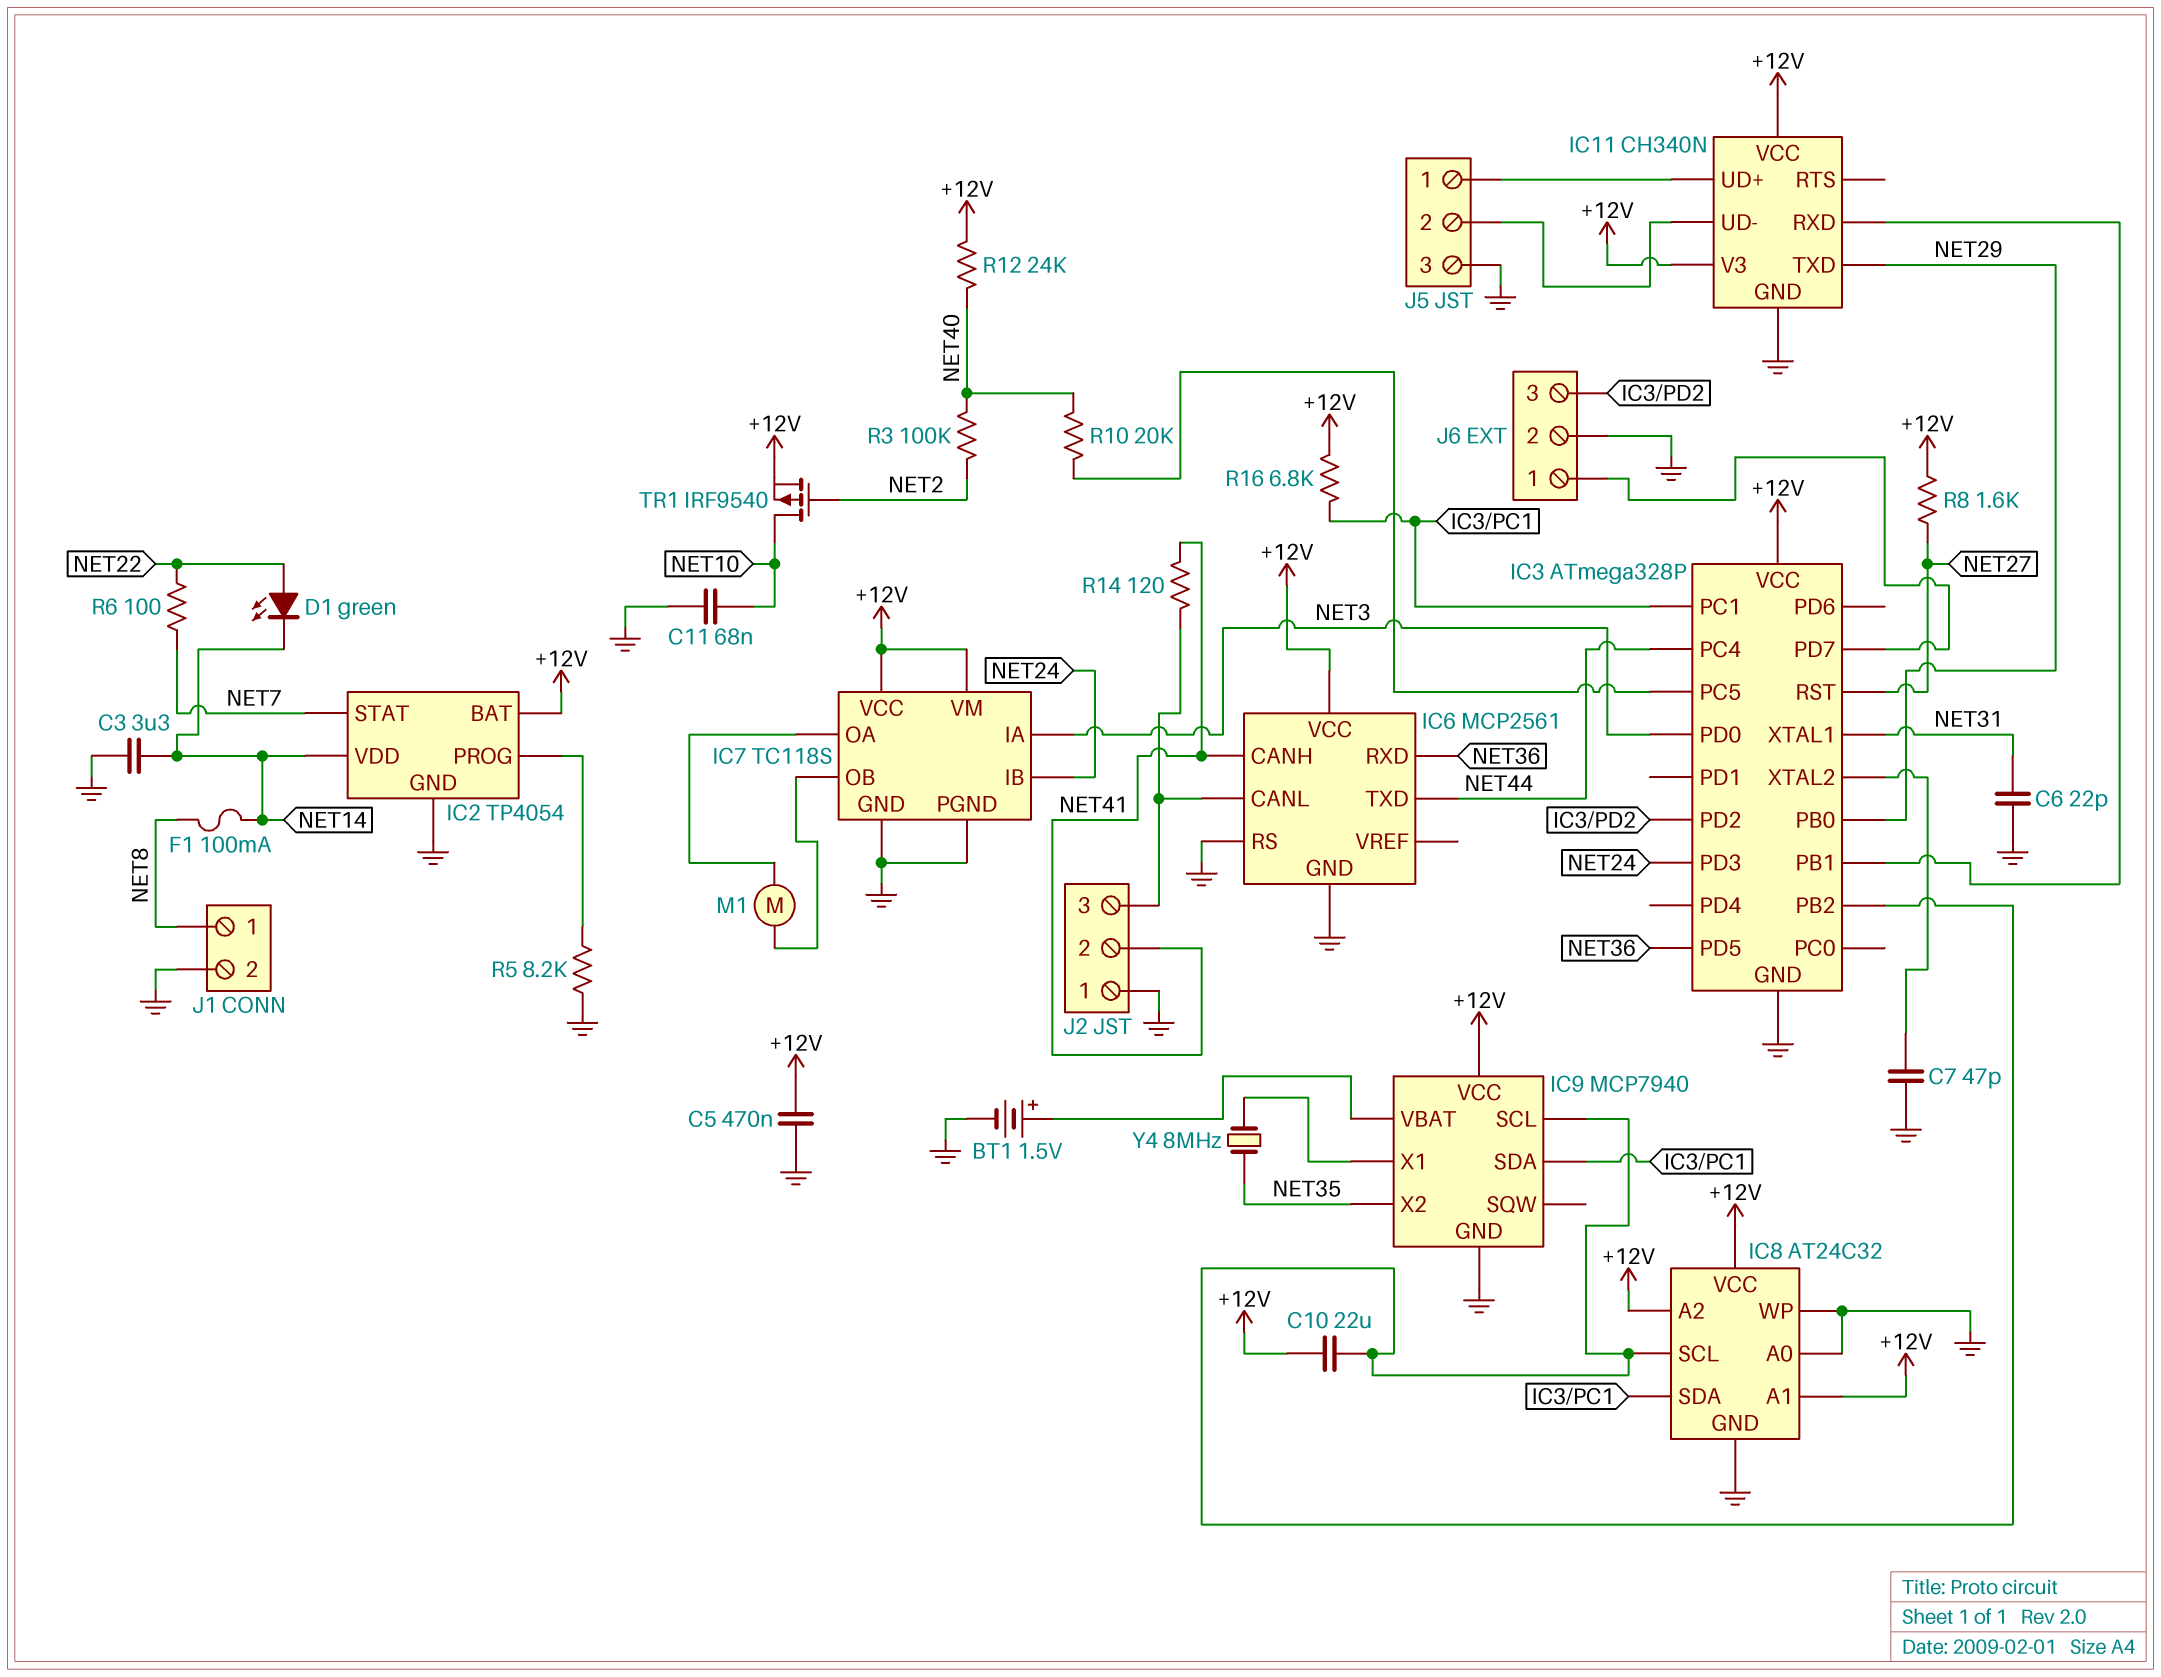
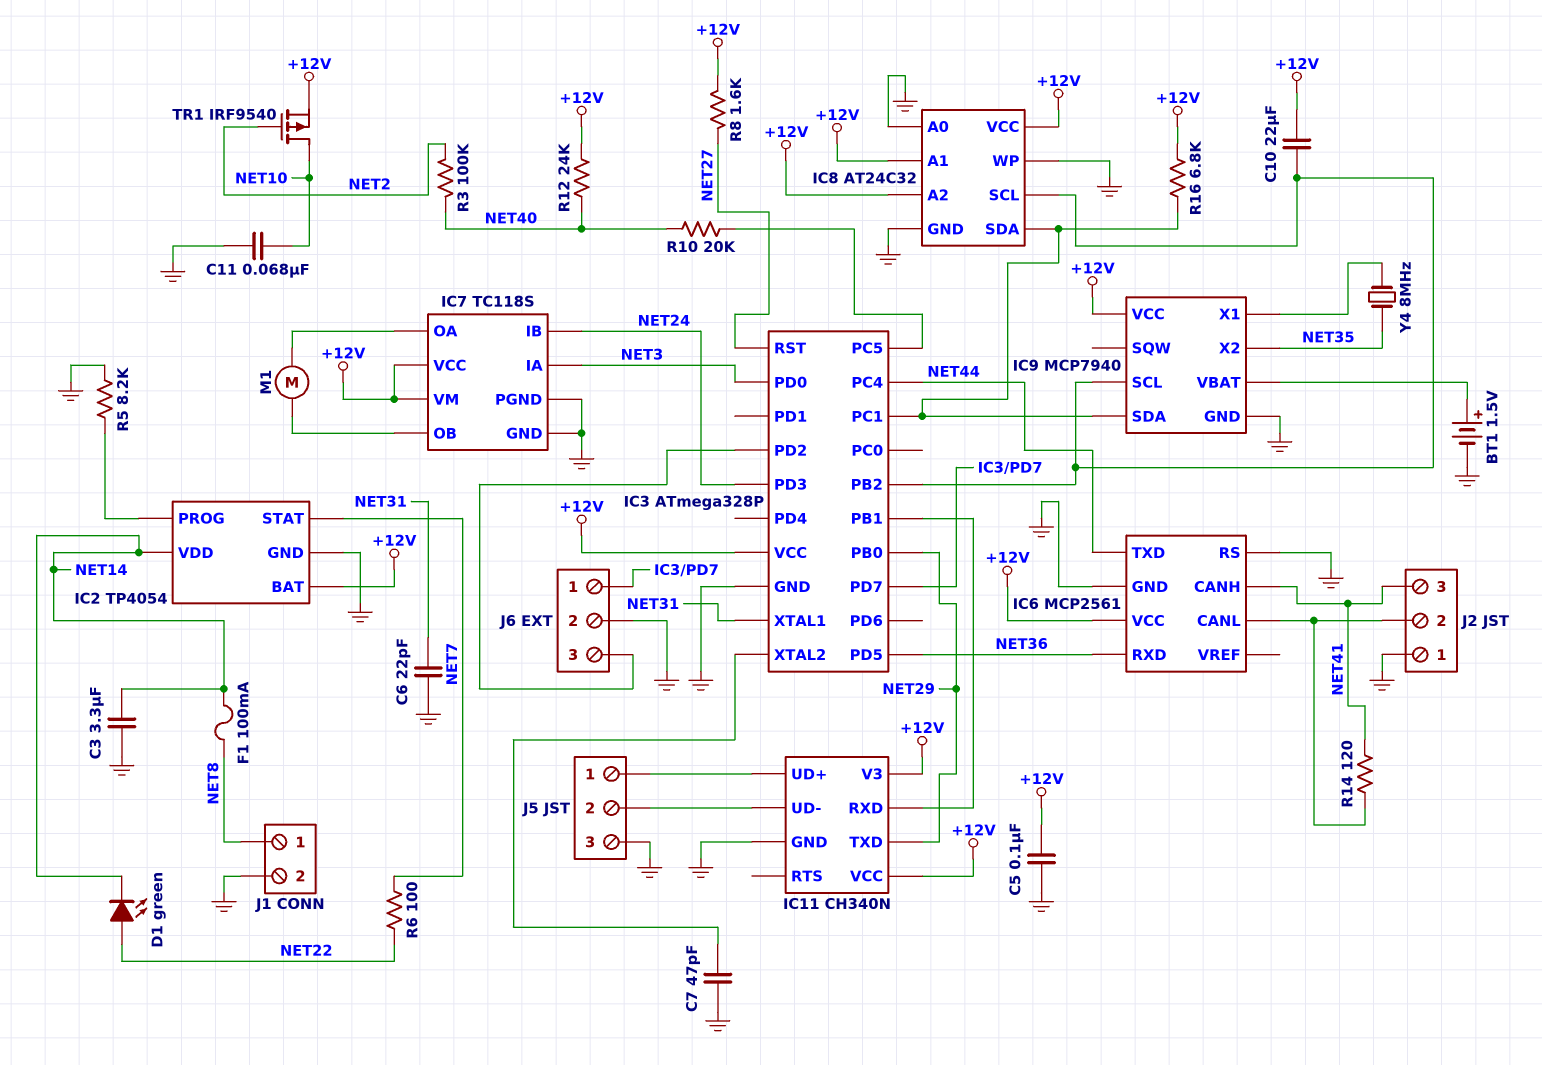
C5: 470nF (+12V, GND) -> 100nF (+12V, GND)
J2 pin 2: NET41 -> IC6/CANL
J2 pin 3: IC6/CANL -> NET41

